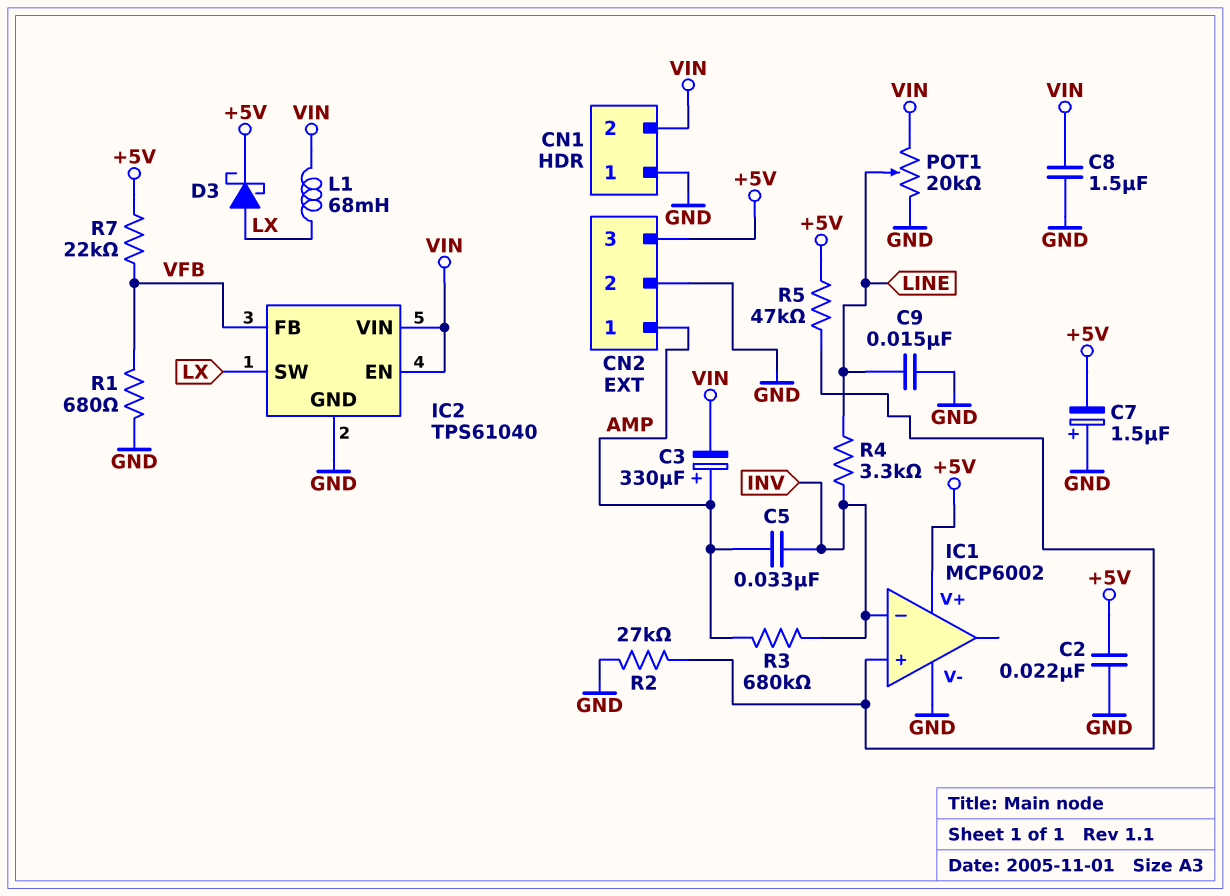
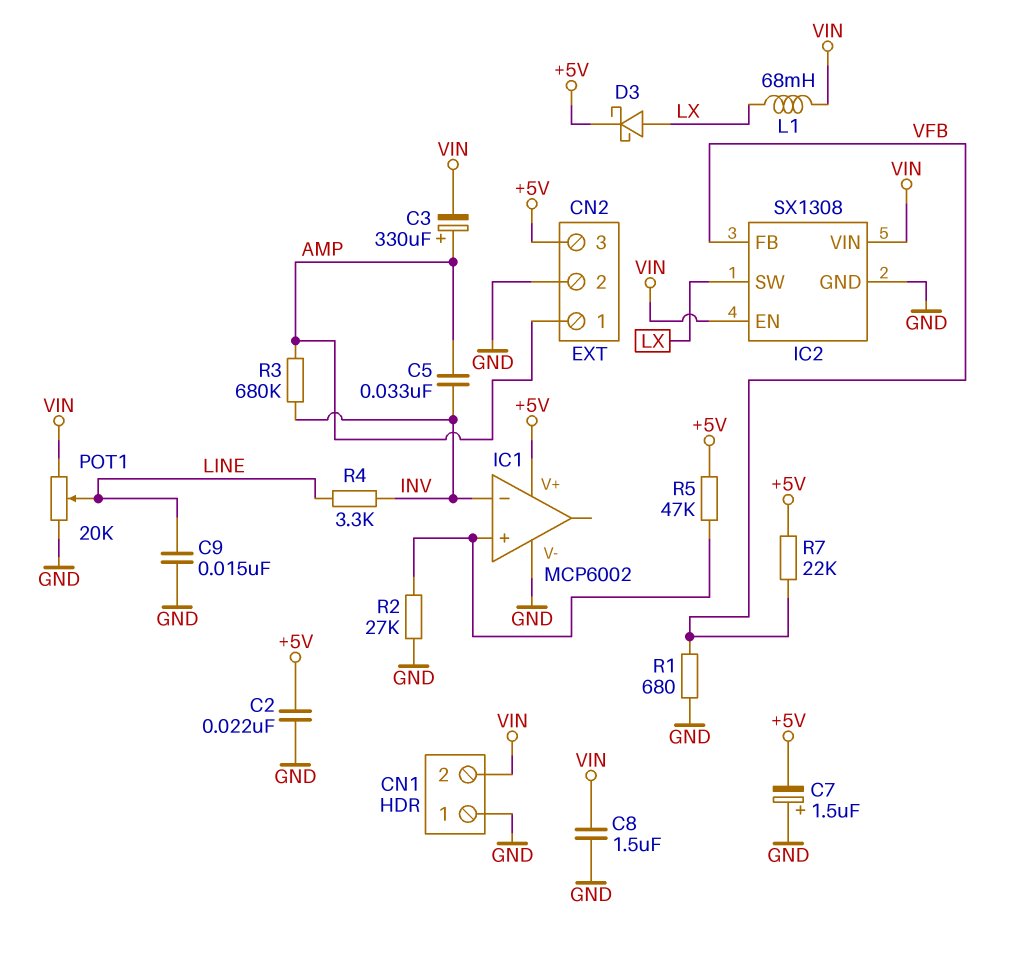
IC2: TPS61040 -> SX1308

